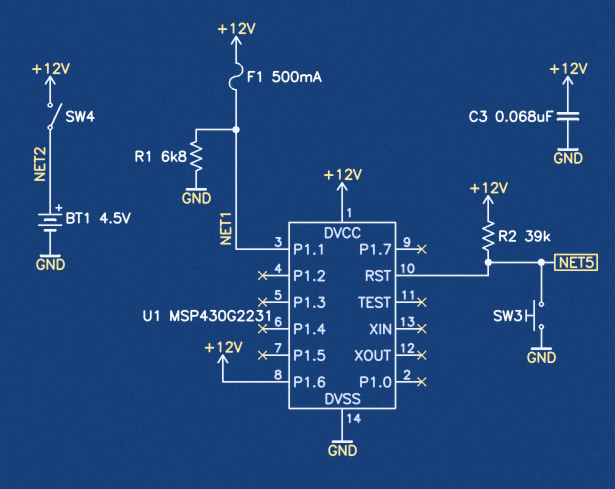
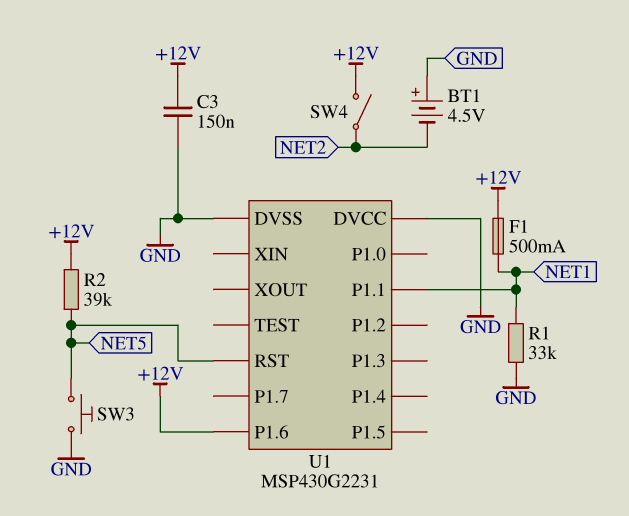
BT1: 4.5V (plus NET2, minus GND) -> 4.5V (plus GND, minus NET2)
C3: 68nF (+12V, GND) -> 150nF (+12V, GND)
R1: 6.8k (GND, NET1) -> 33k (GND, NET1)
U1 pin DVCC: +12V -> GND

